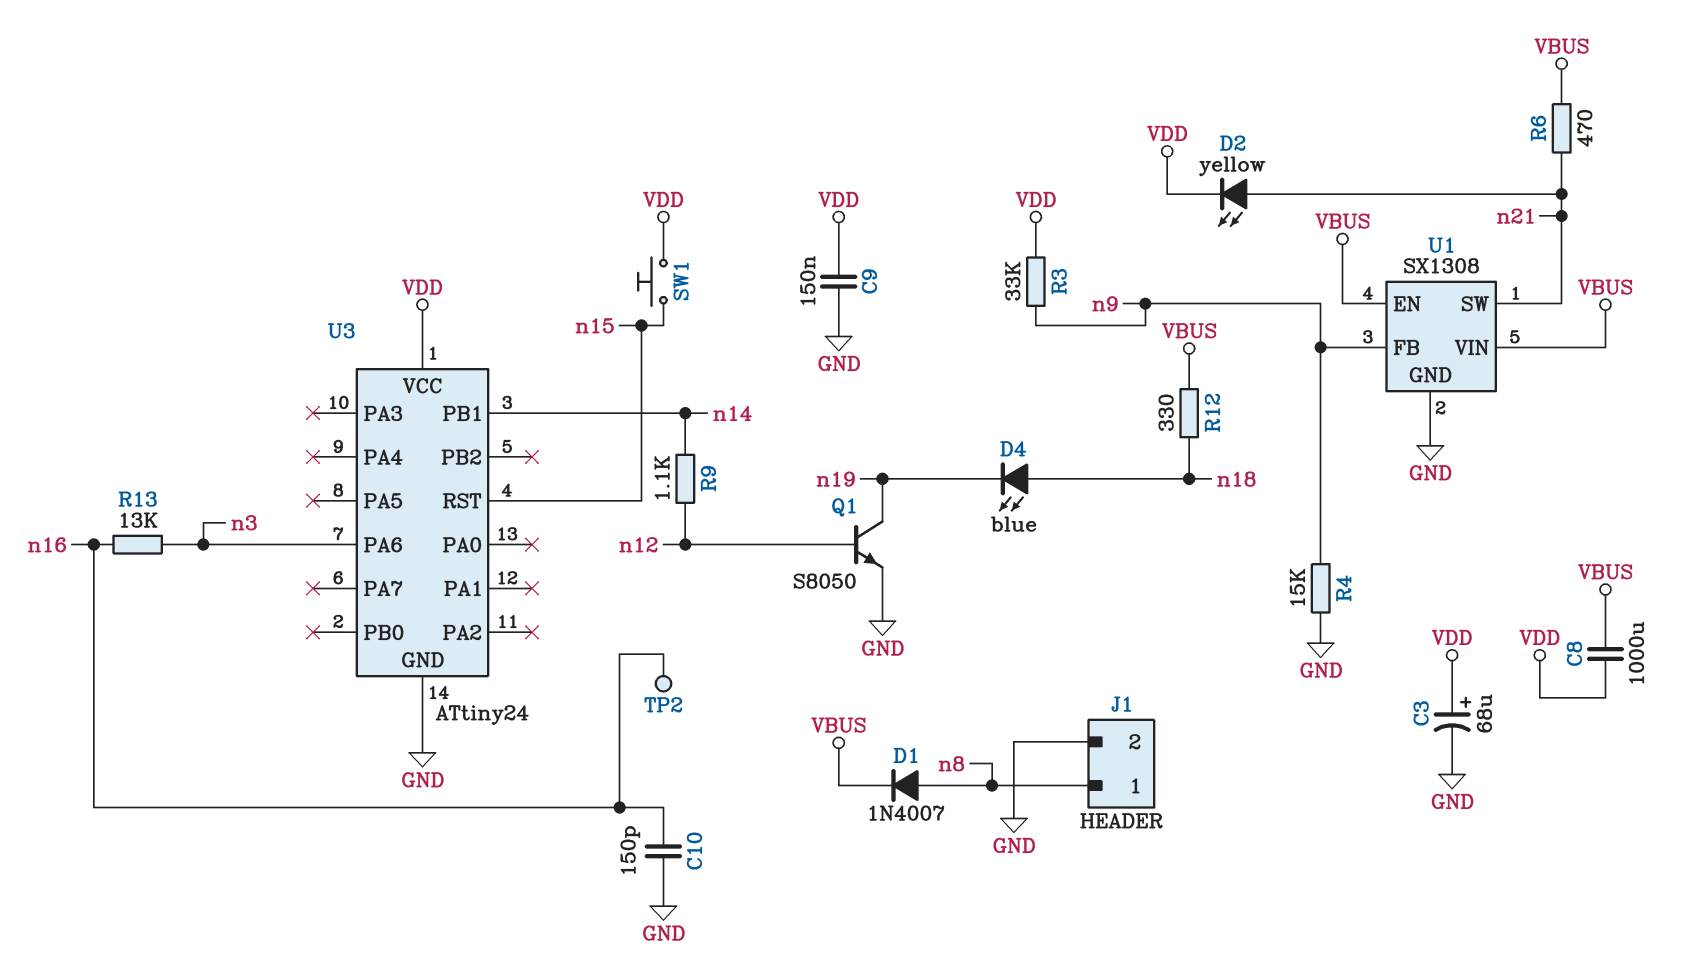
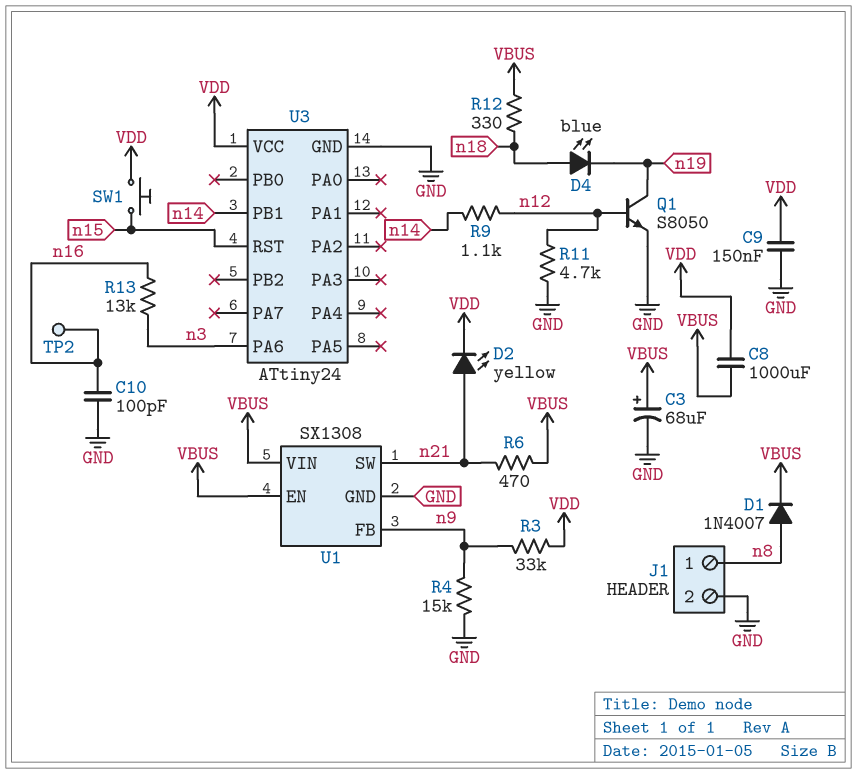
C3: 68uF (plus VDD, minus GND) -> 68uF (plus VBUS, minus GND)
C10: 150pF (GND, n16) -> 100pF (GND, n16)
R11: none -> 4.7k (GND, n12)

